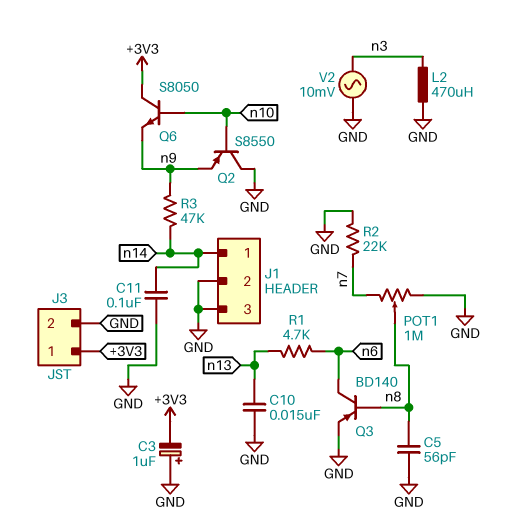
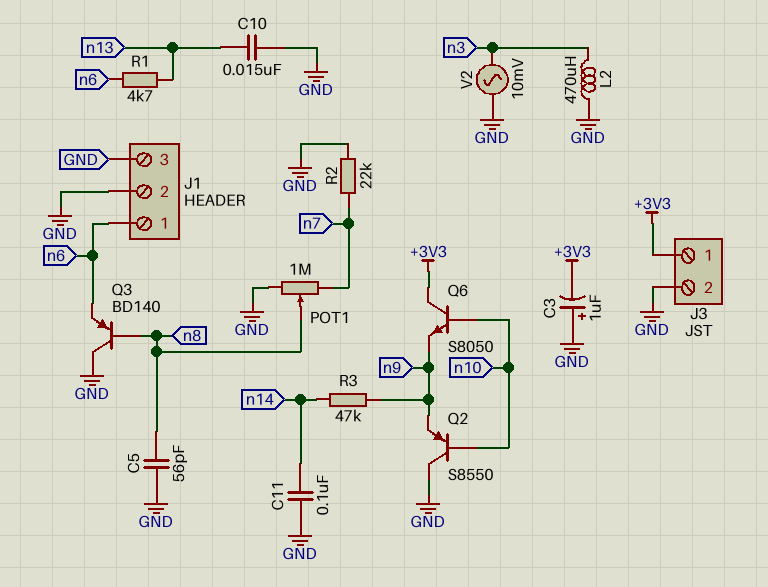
J1 pin 1: n14 -> n6
Q3: PNP BD140 (B n8, C n6, E GND) -> PNP BD140 (B n8, C GND, E n6)

